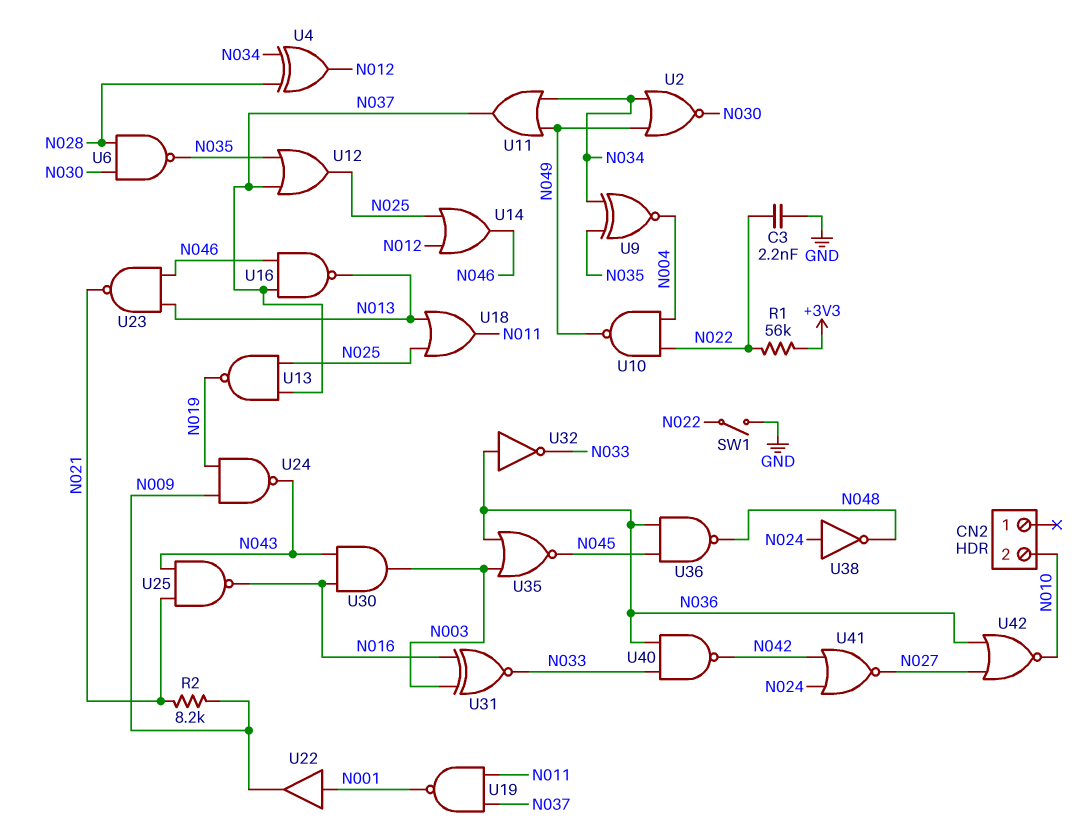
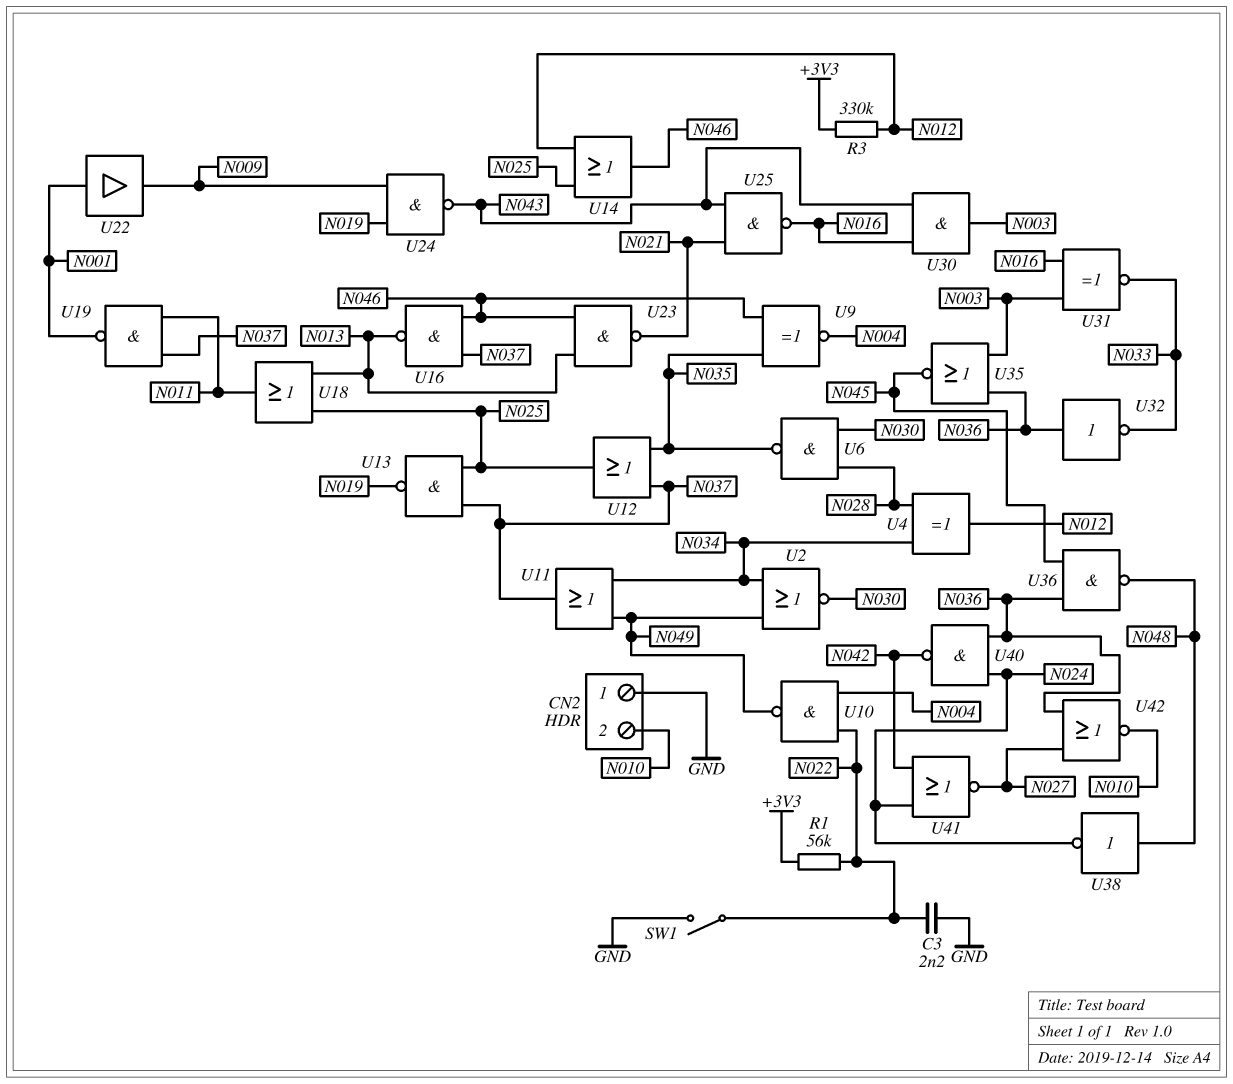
CN2 pin 1: none -> GND
R2: 8.2k (N009, N021) -> none
R3: none -> 330k (+3V3, N012)
U9: XNOR (in N034, in N035, out N004) -> XNOR (in N035, in N046, out N004)
U38: NOT (in N024, out N048) -> NOT (in N048, out N024)
U40: NAND (in N033, in N036, out N042) -> NAND (in N024, in N036, out N042)

